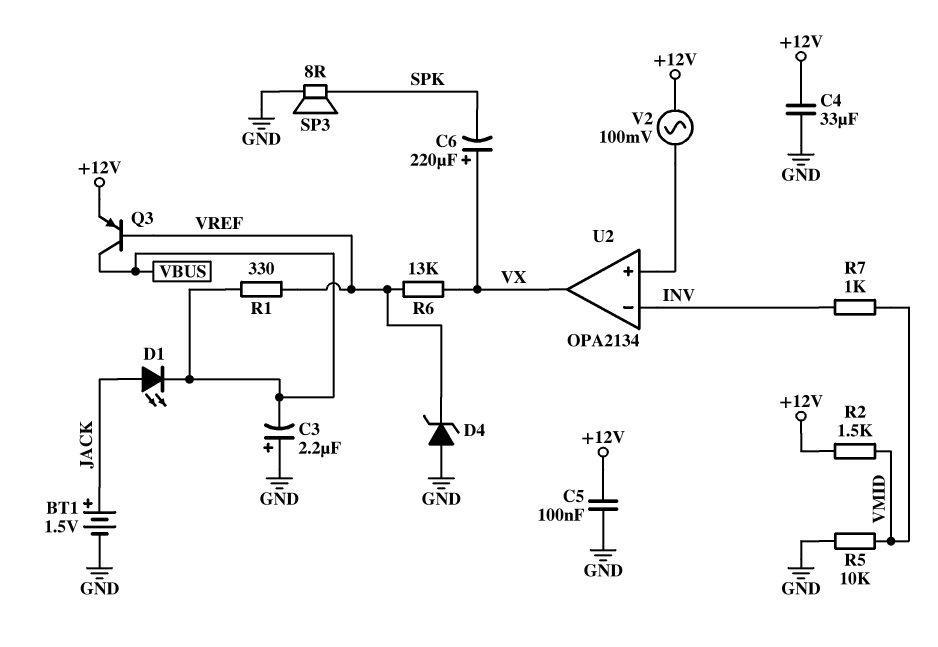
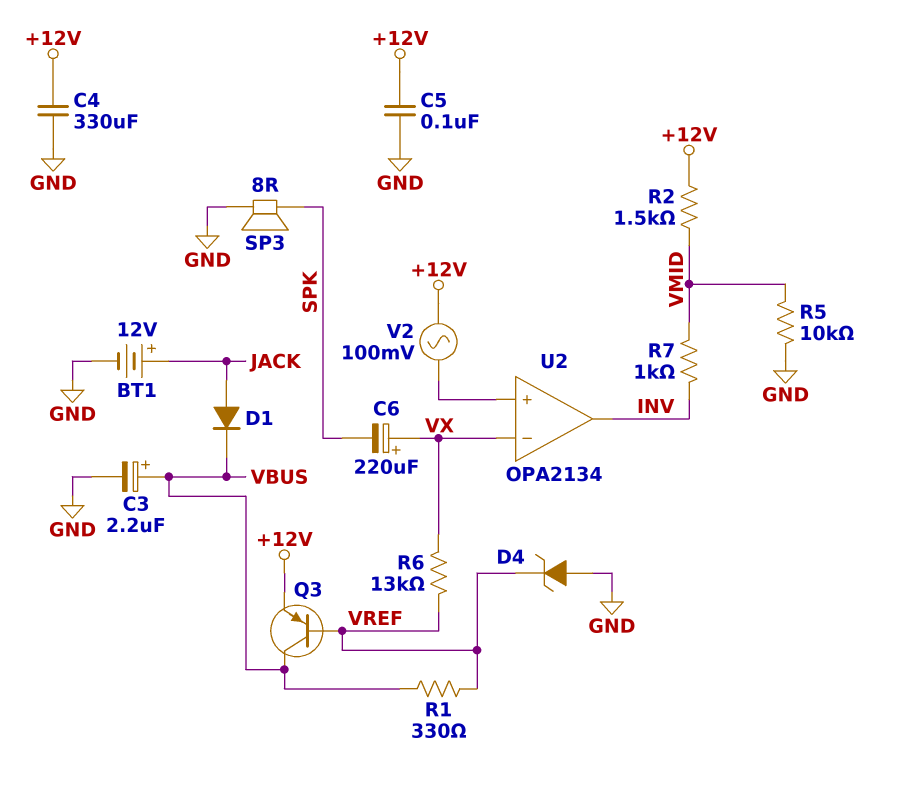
BT1: 1.5V (plus JACK, minus GND) -> 12V (plus JACK, minus GND)
C3: 2.2uF (plus GND, minus VBUS) -> 2.2uF (plus VBUS, minus GND)
C4: 33uF (+12V, GND) -> 330uF (+12V, GND)
D1: LED (A JACK, K VBUS) -> diode (A JACK, K VBUS)
U2 pin in-: INV -> VX
U2 pin out: VX -> INV

